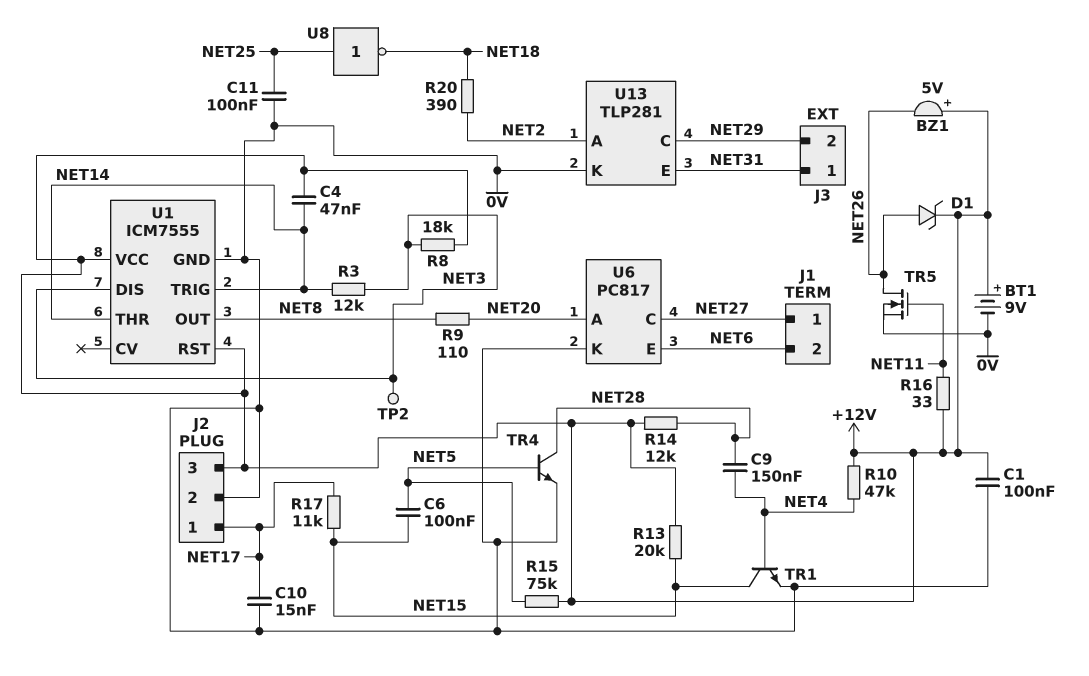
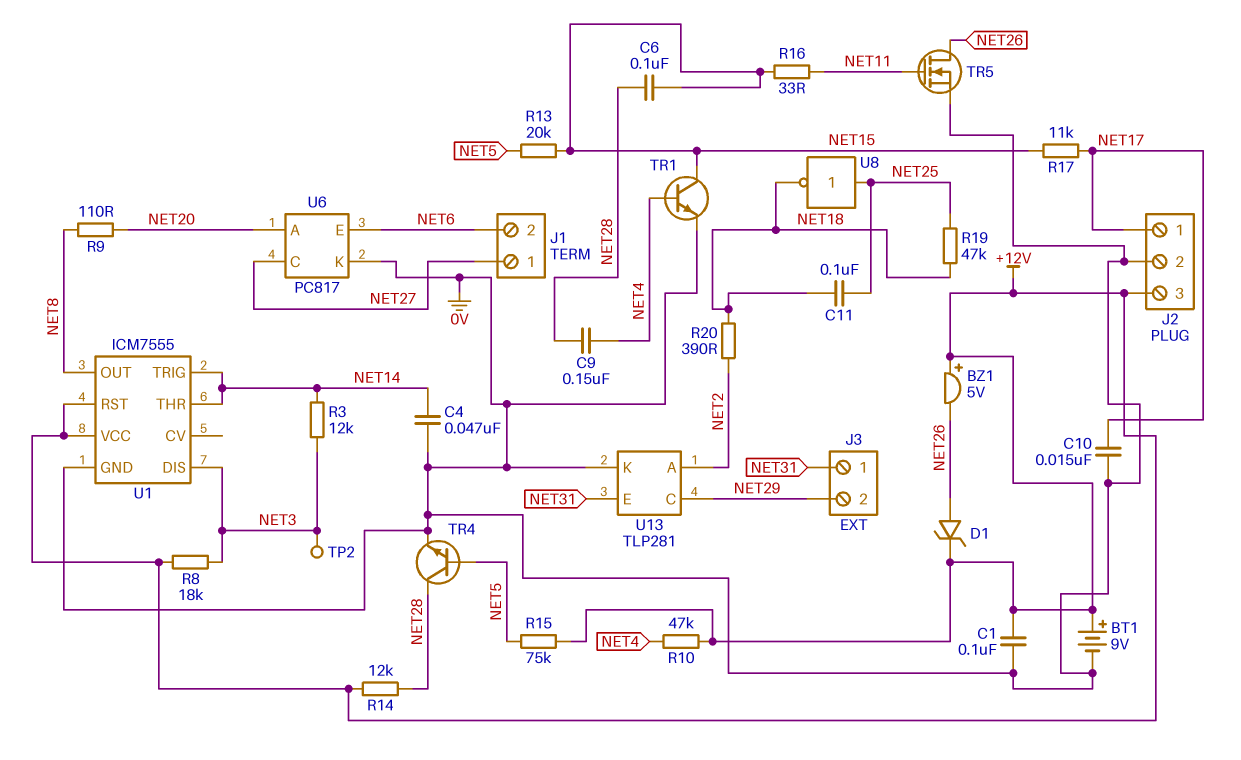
C4: 47nF (+12V, NET14) -> 47nF (0V, NET14)
C6: 100nF (NET5, NET15) -> 100nF (NET15, NET28)
C11: 100nF (0V, NET25) -> 100nF (NET18, NET25)
R13: 20k (+12V, NET15) -> 20k (NET5, NET15)
R16: 33 (+12V, NET11) -> 33 (NET11, NET15)
R19: none -> 47k (NET18, NET25)

